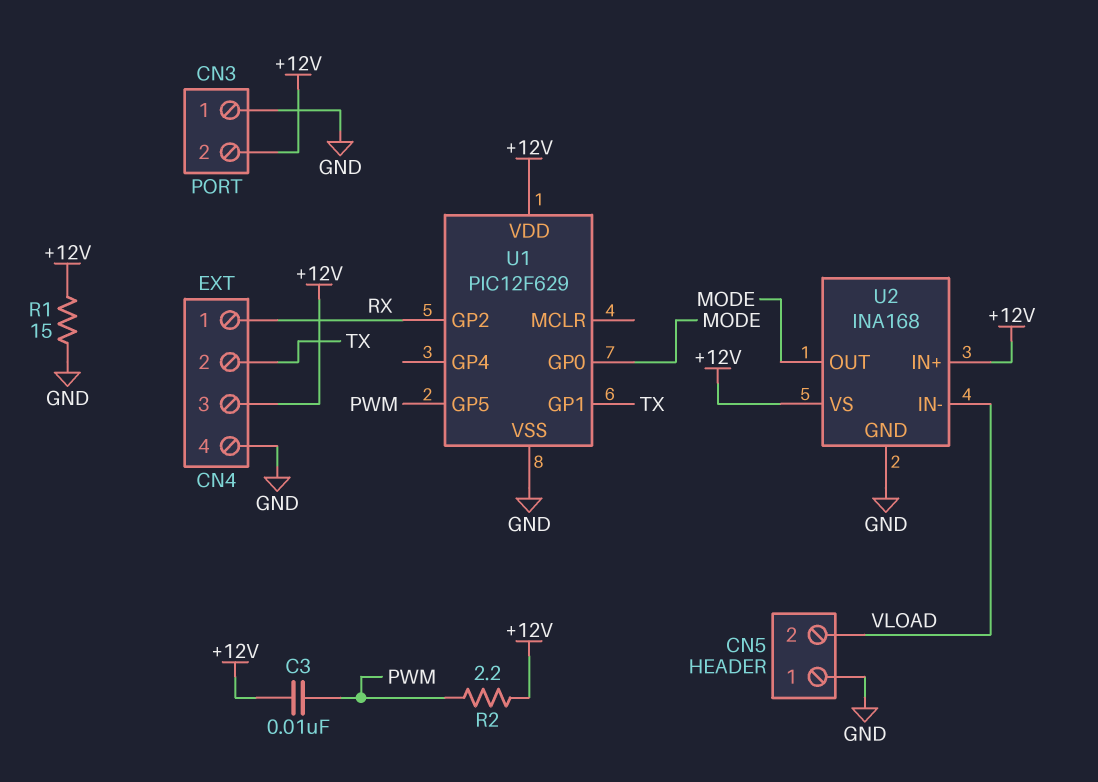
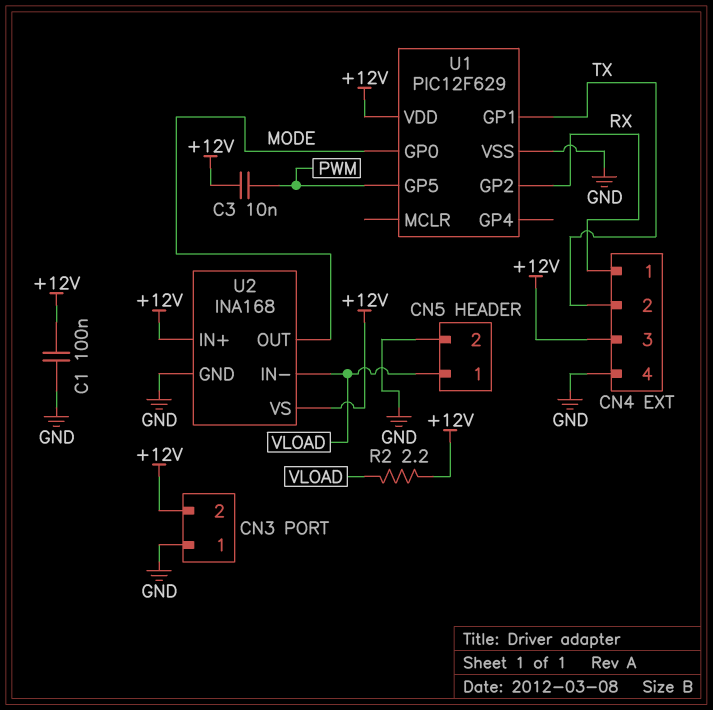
C1: none -> 100nF (+12V, GND)
CN5 pin 1: GND -> VLOAD
CN5 pin 2: VLOAD -> GND
R1: 15 (+12V, GND) -> none
R2: 2.2 (+12V, PWM) -> 2.2 (+12V, VLOAD)

